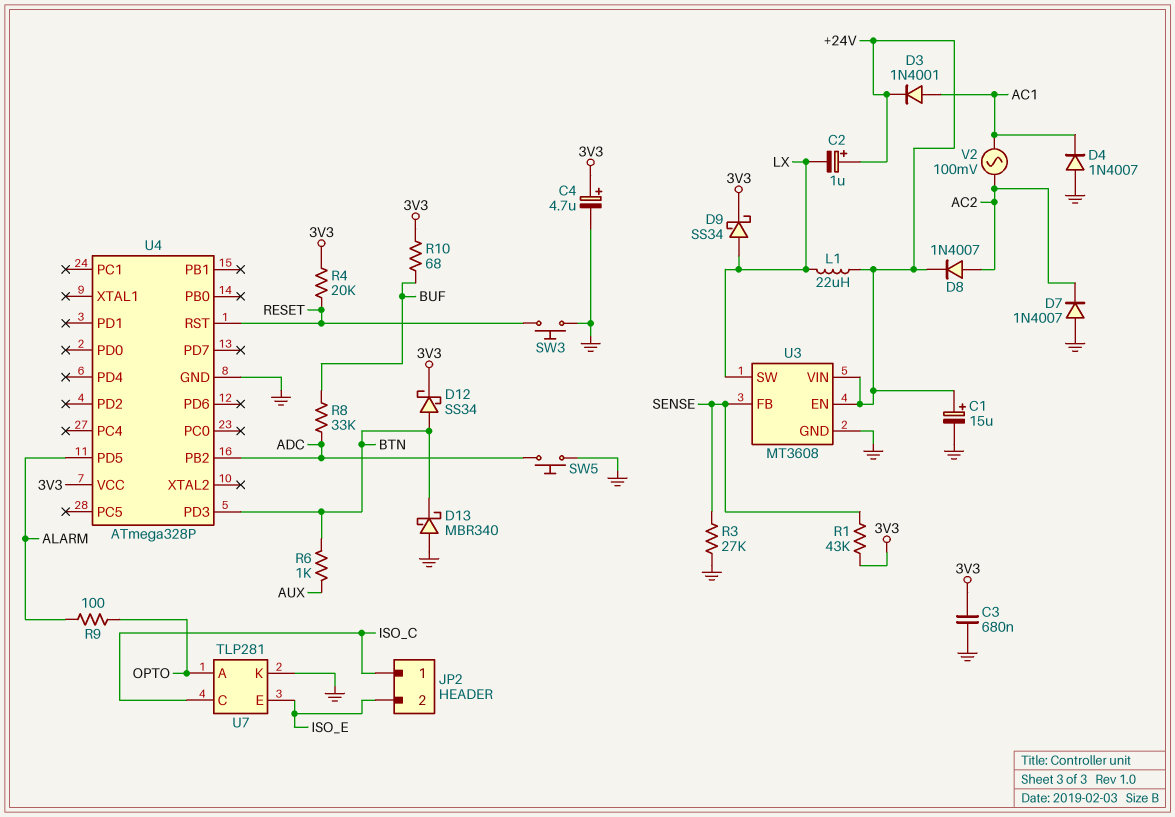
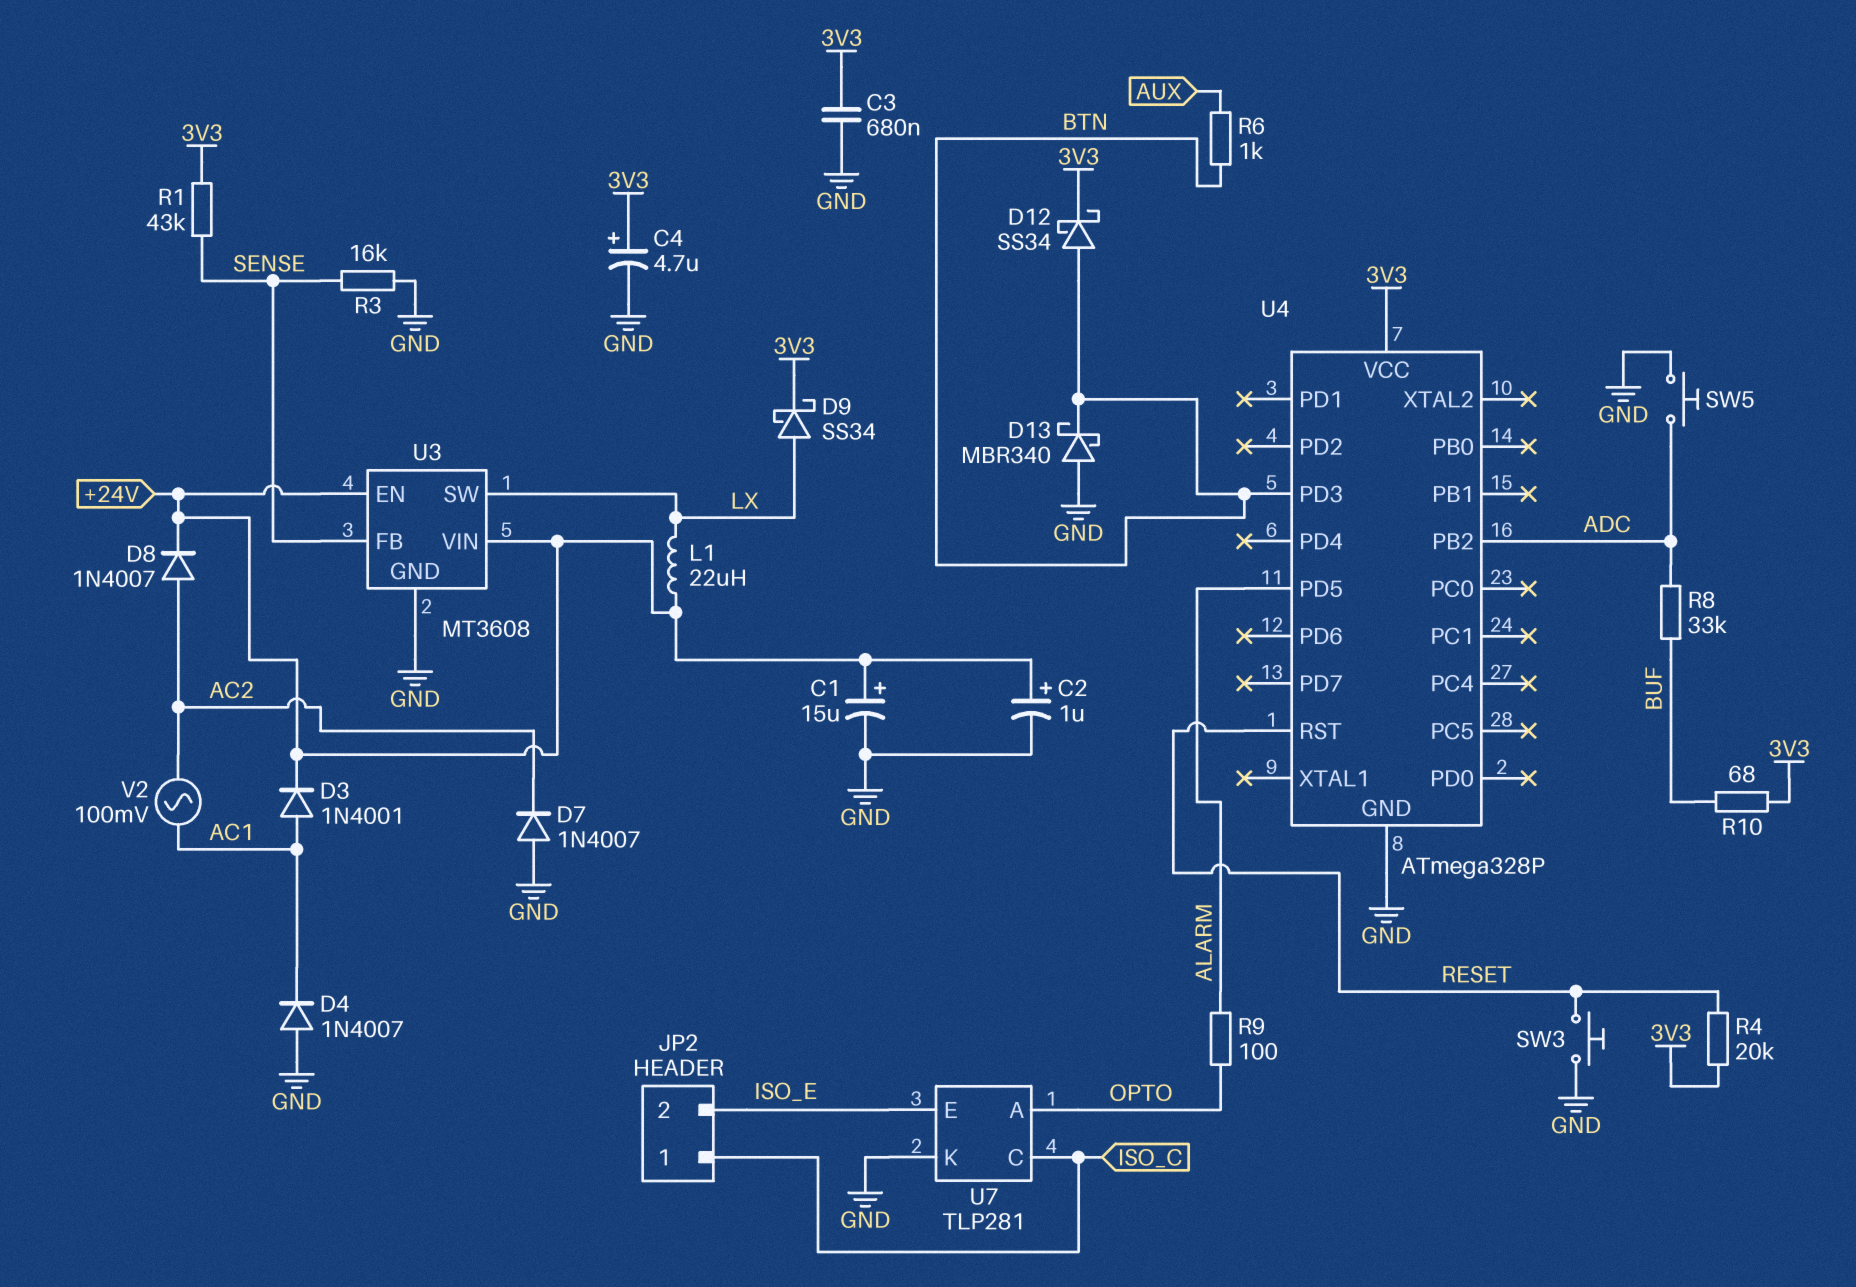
C2: 1uF (plus +24V, minus LX) -> 1uF (plus +24V, minus GND)
R3: 27k (GND, SENSE) -> 16k (GND, SENSE)

